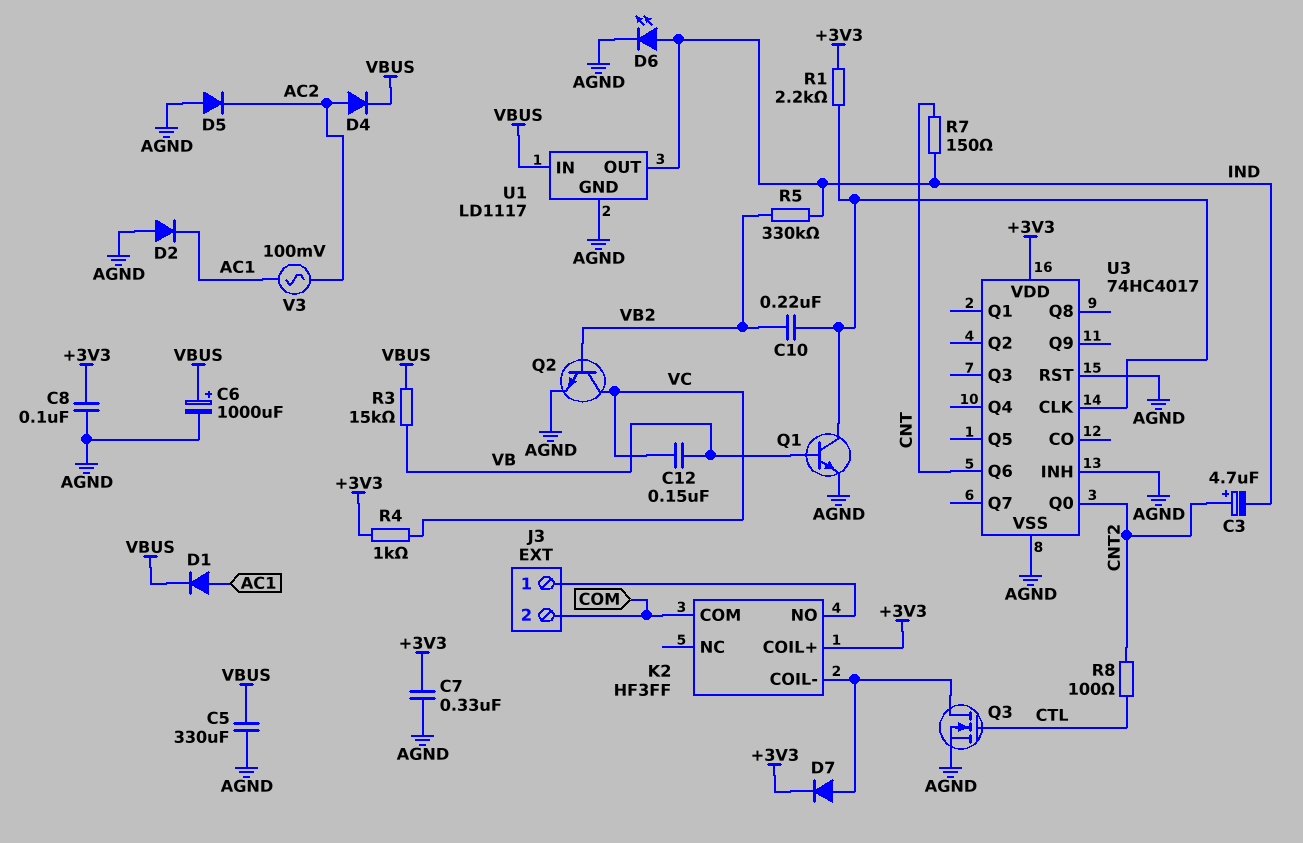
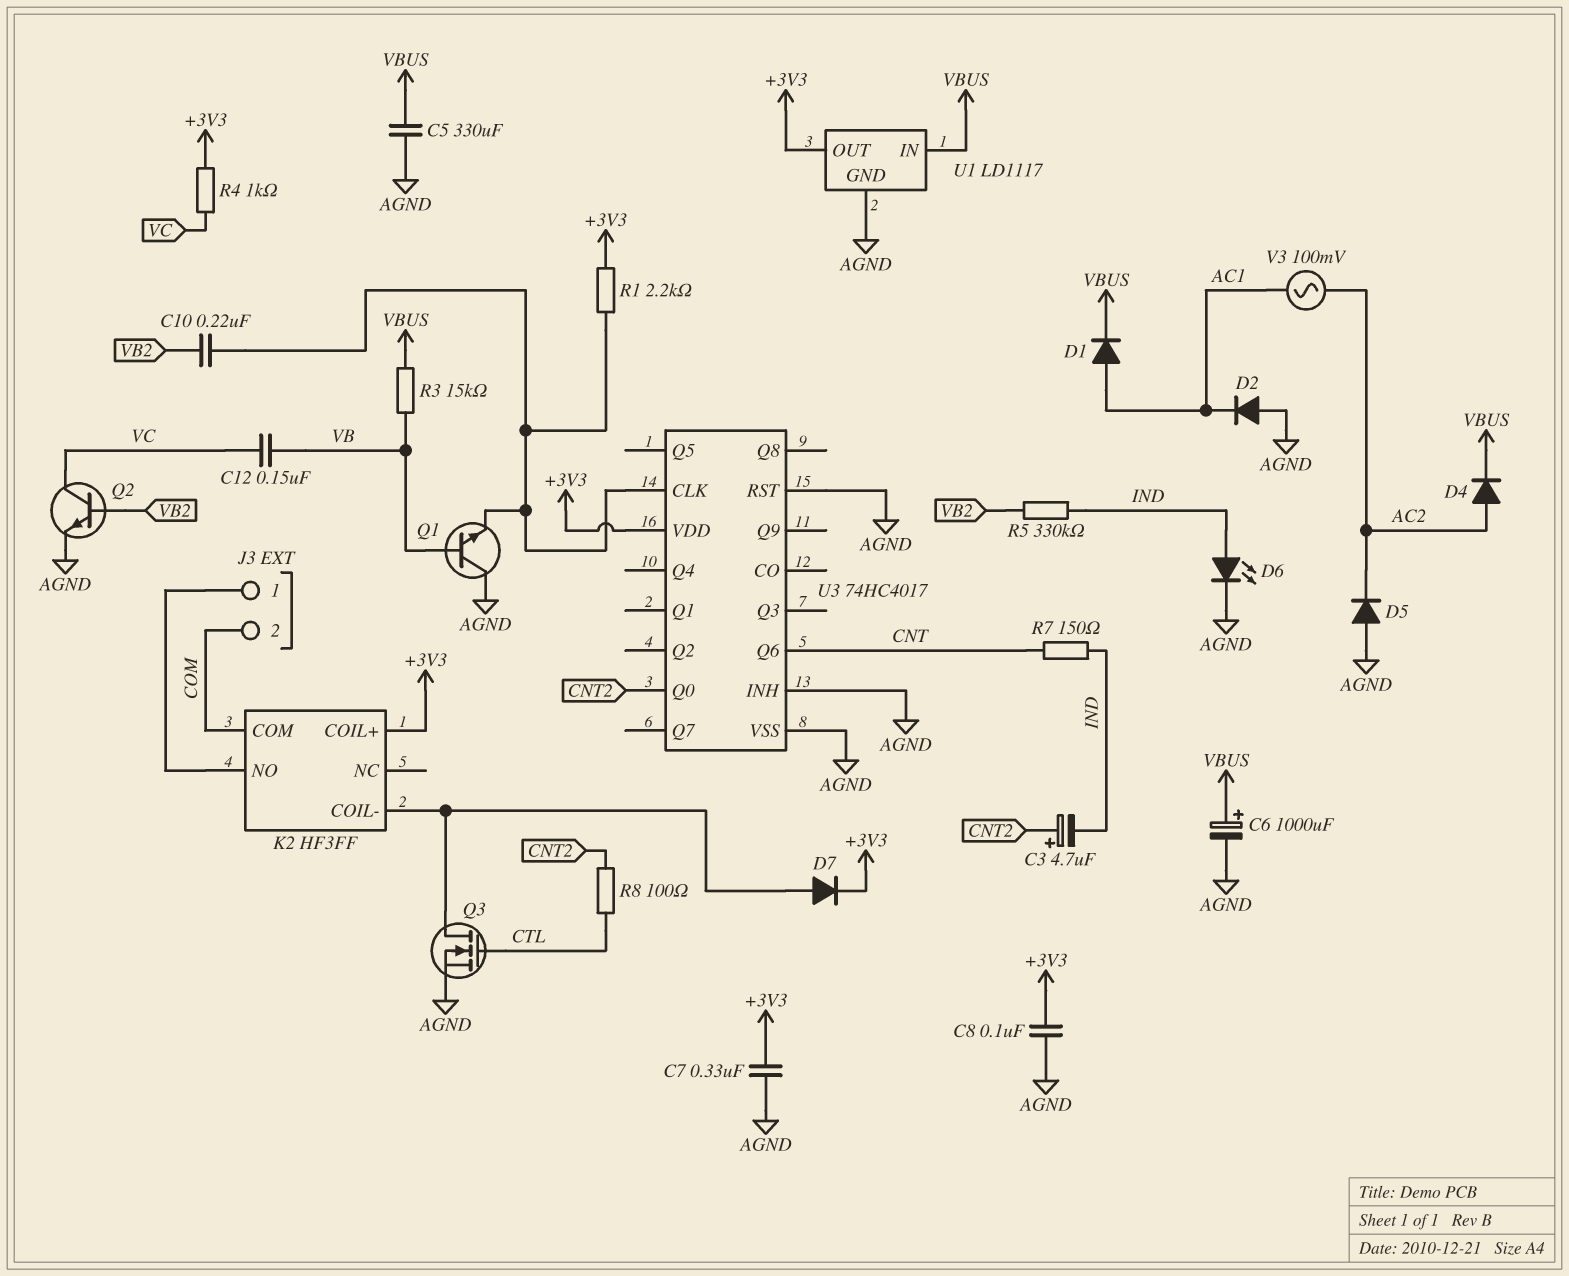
Q1: NPN (B VB, C U3/CLK, E AGND) -> NPN (B VB, C AGND, E U3/CLK)
U1 pin OUT: IND -> +3V3

